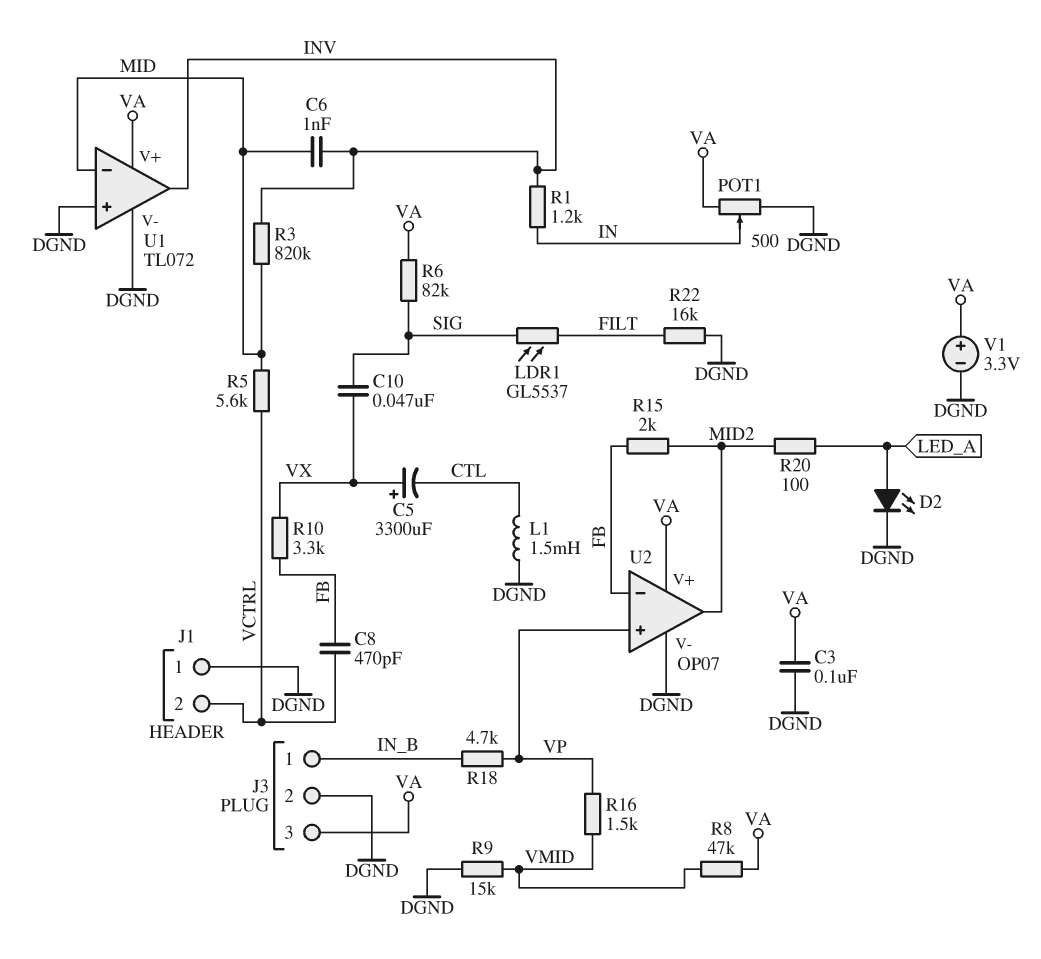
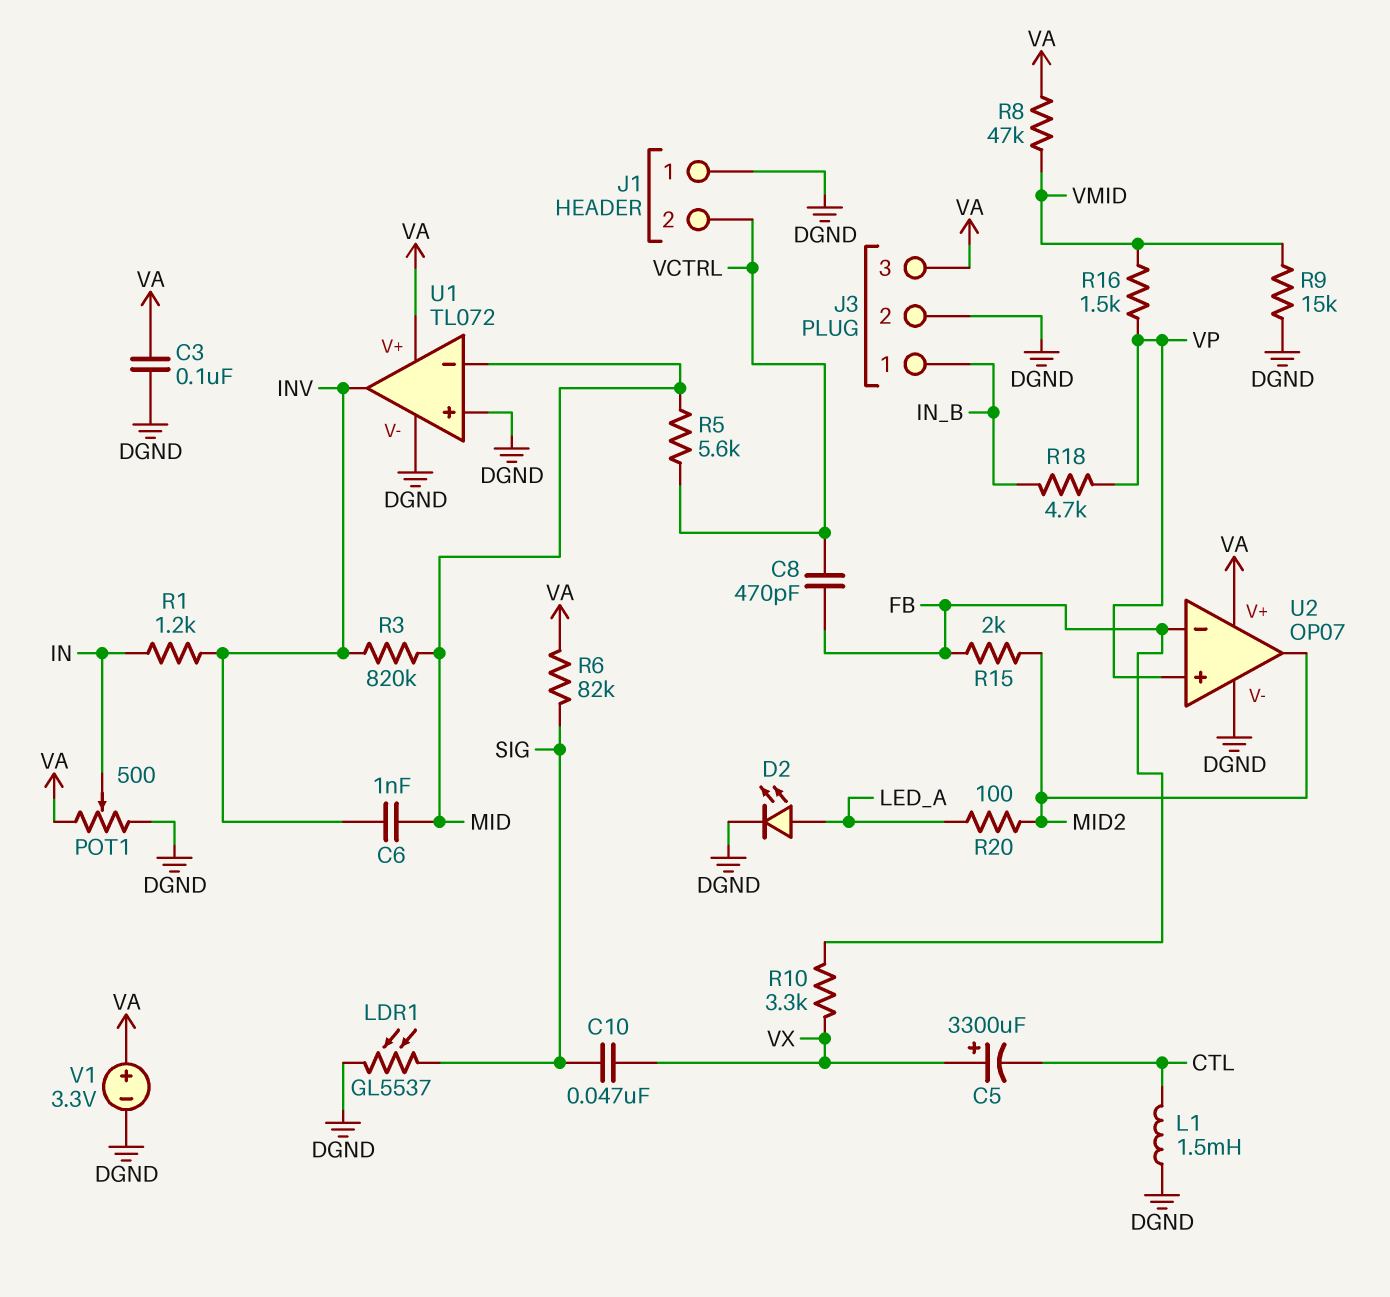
LDR1: GL5537 (FILT, SIG) -> GL5537 (DGND, SIG)
R22: 16k (DGND, FILT) -> none

